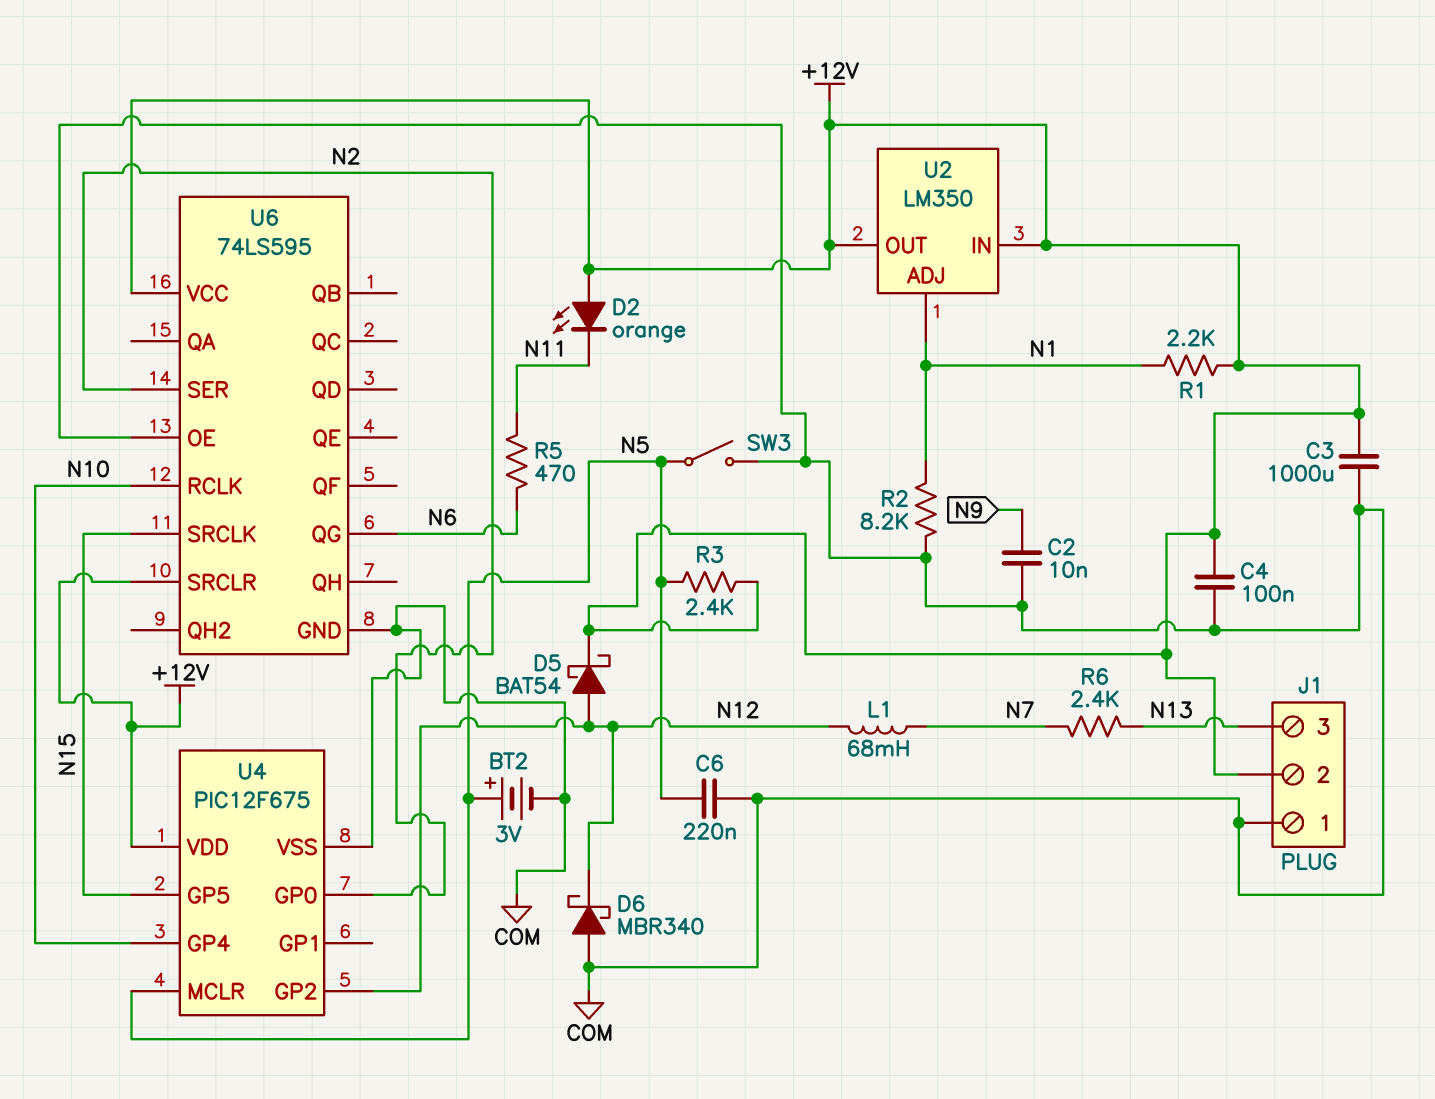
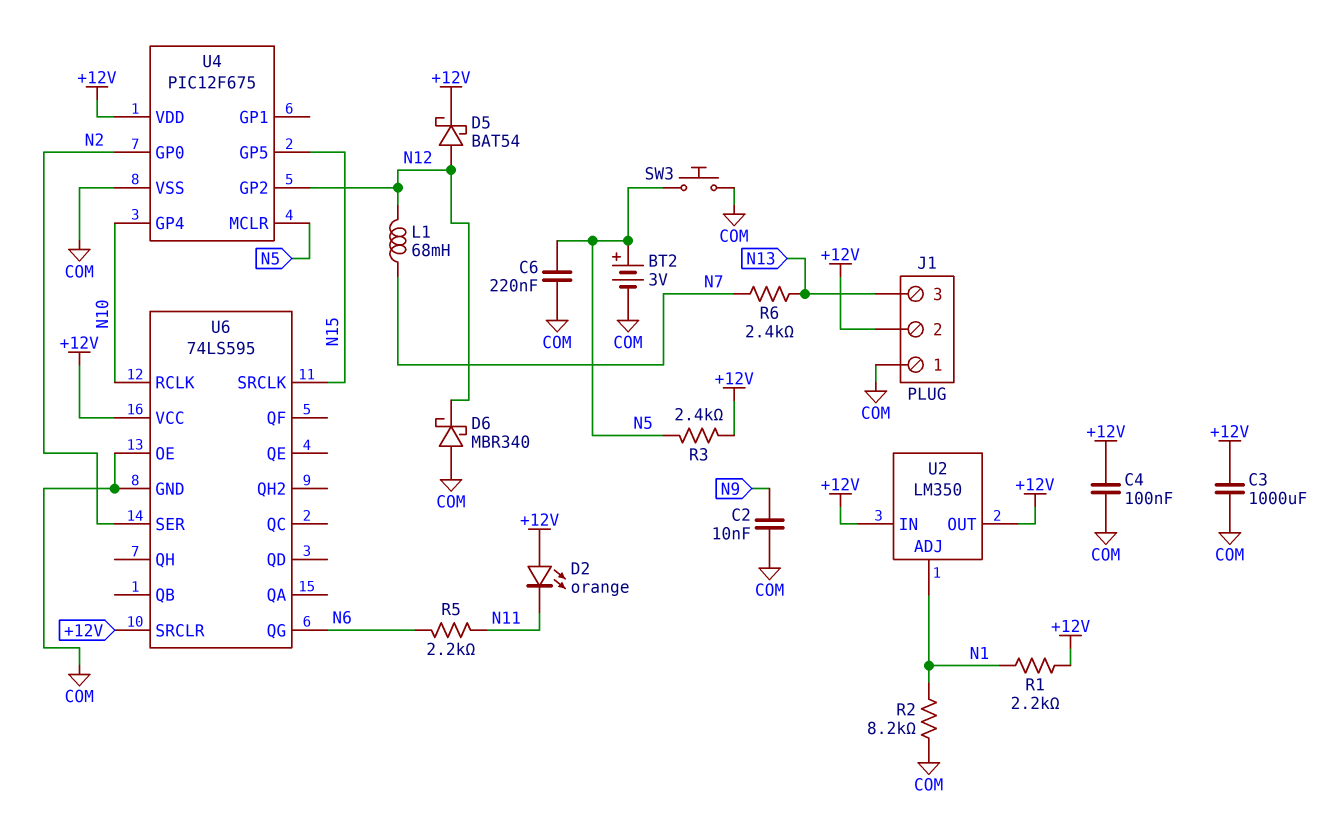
R5: 470 (N6, N11) -> 2.2k (N6, N11)
SW3: switch (COM, N5) -> button (COM, N5)

